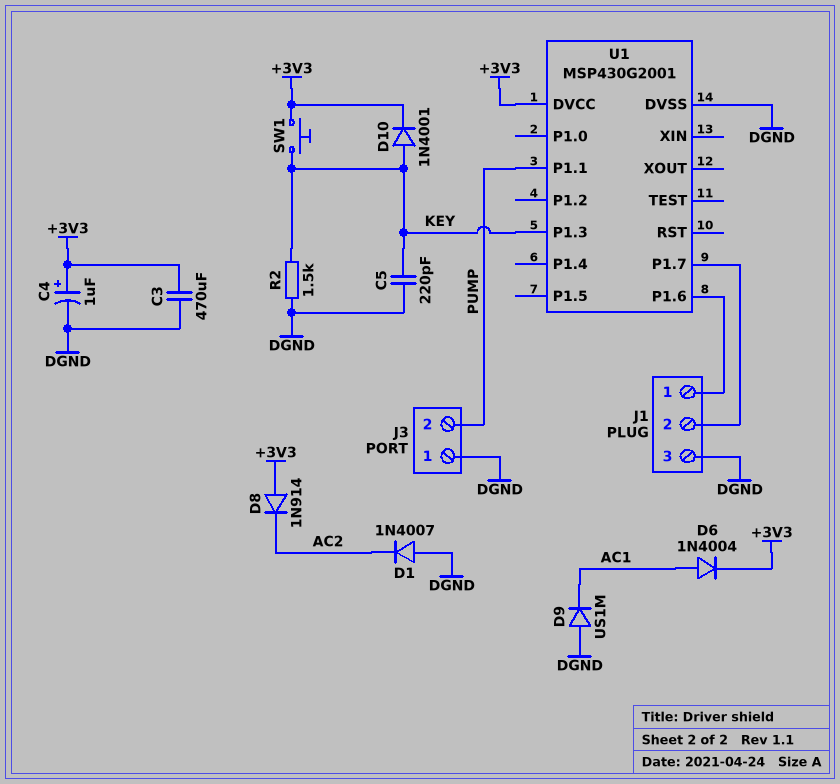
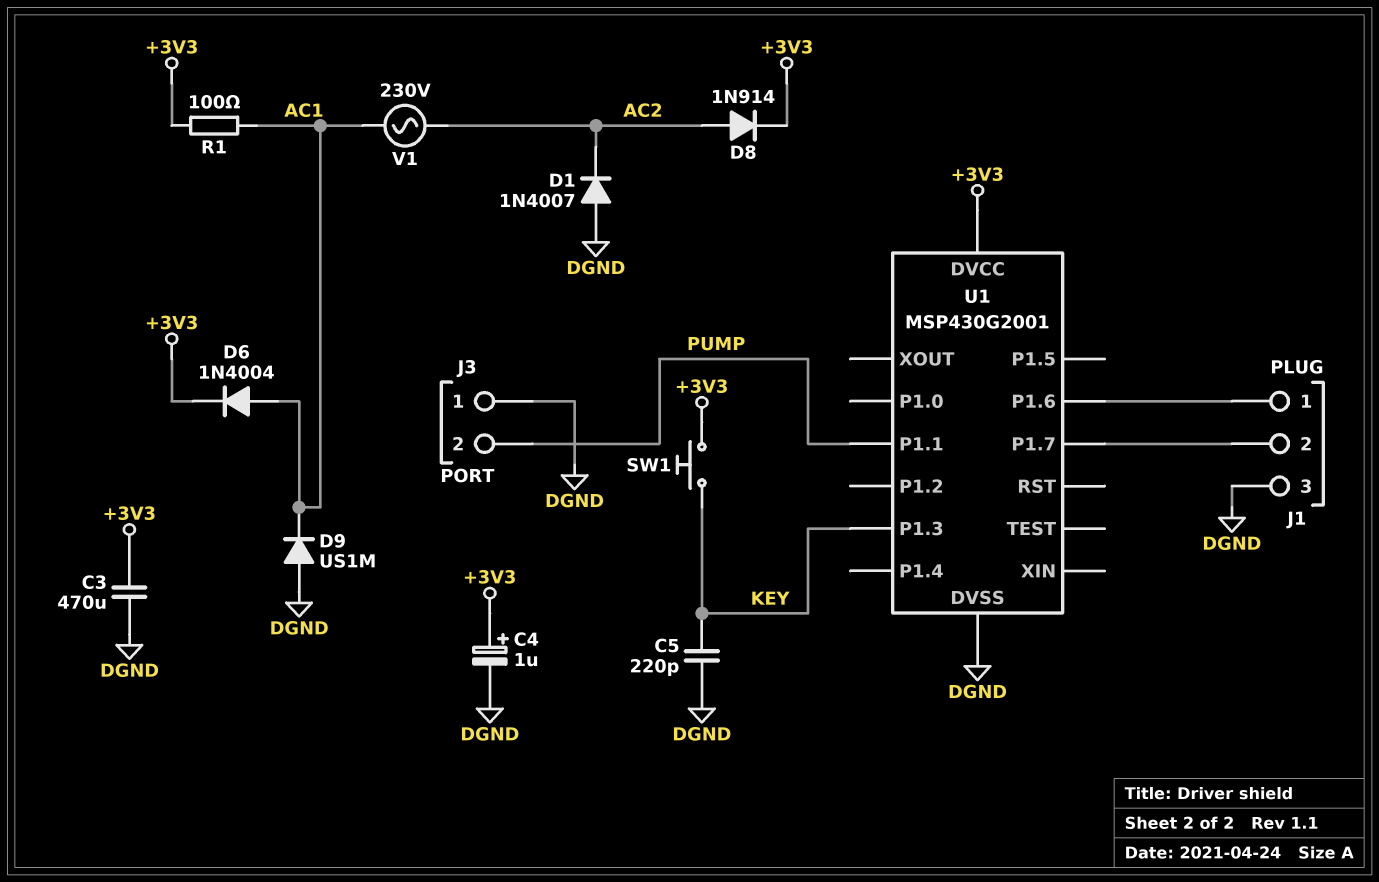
D8: diode 1N914 (A +3V3, K AC2) -> diode 1N914 (A AC2, K +3V3)
D10: diode 1N4001 (A KEY, K +3V3) -> none
R1: none -> 100 (+3V3, AC1)
R2: 1.5k (DGND, KEY) -> none
V1: none -> AC 230V (AC1, AC2)

